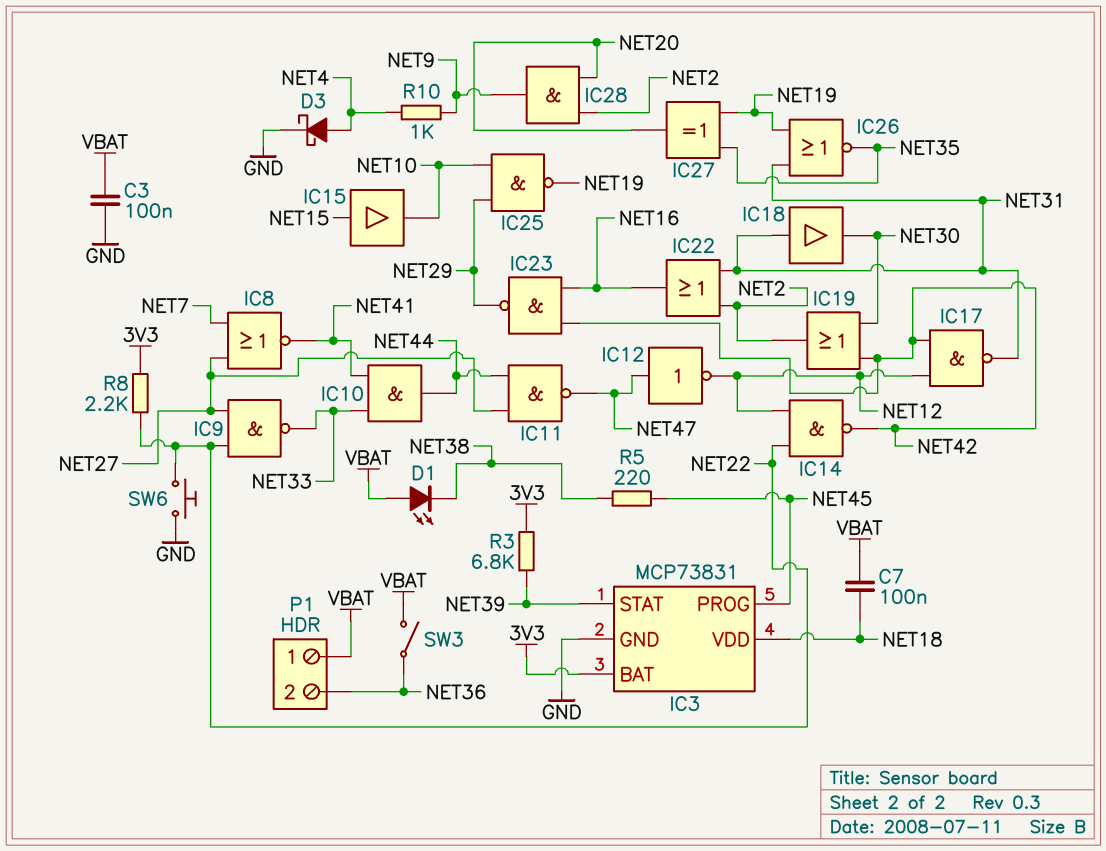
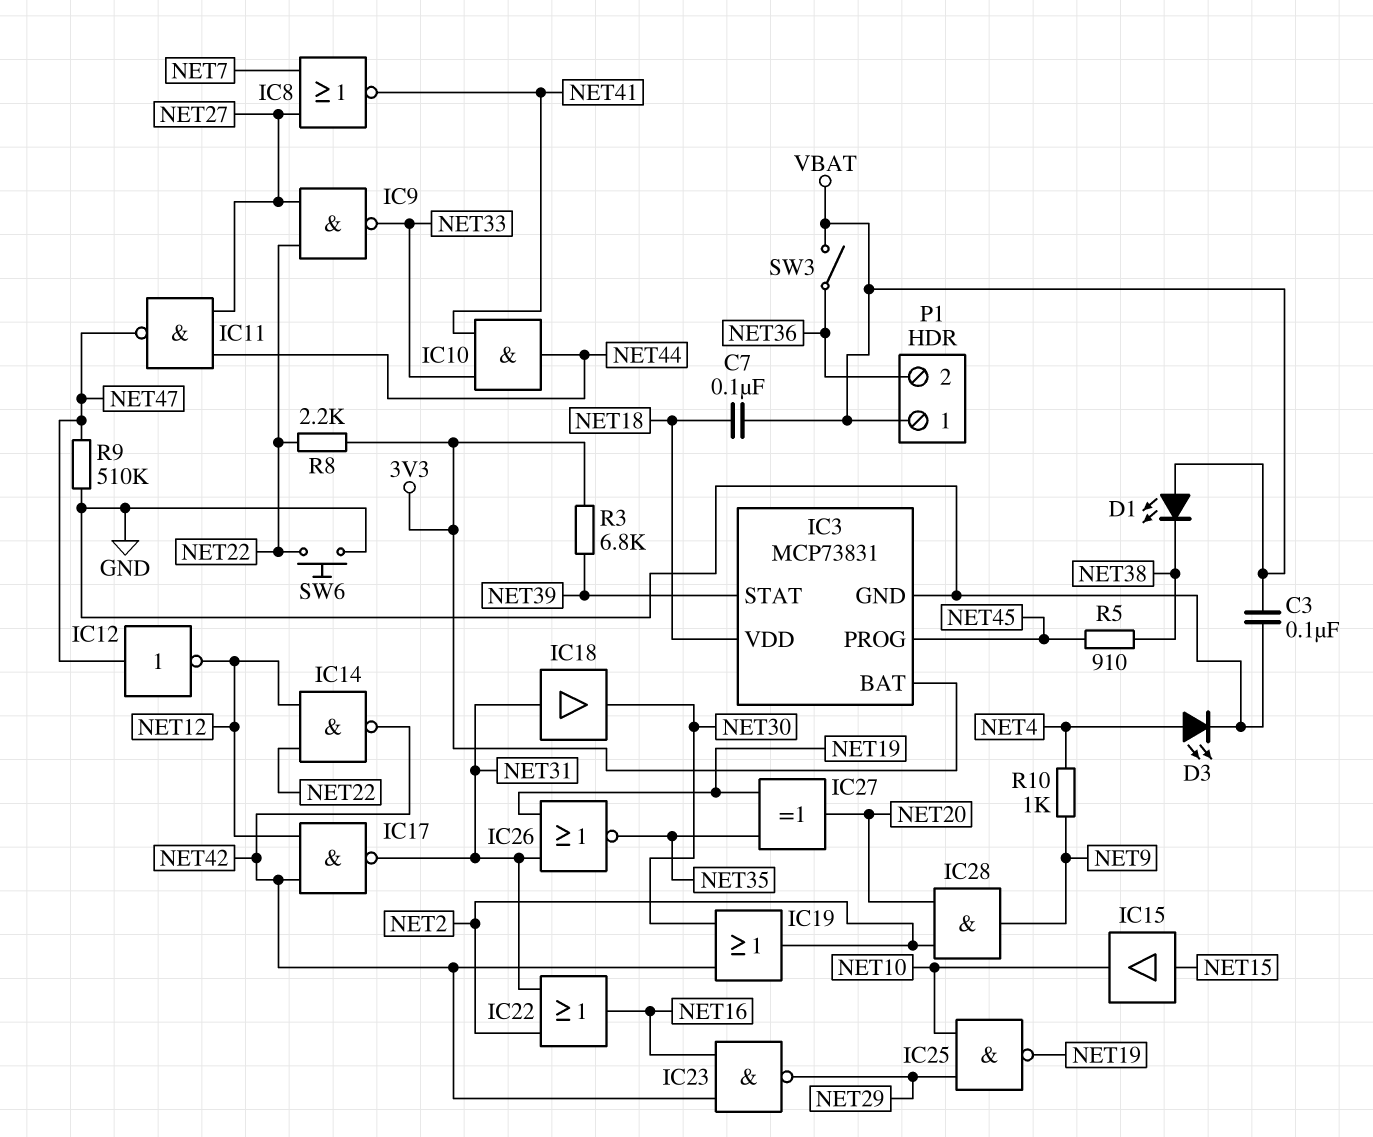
D3: schottky (A NET4, K GND) -> LED (A NET4, K GND)
R5: 220 (NET38, NET45) -> 910 (NET38, NET45)
R9: none -> 510k (GND, NET47)

